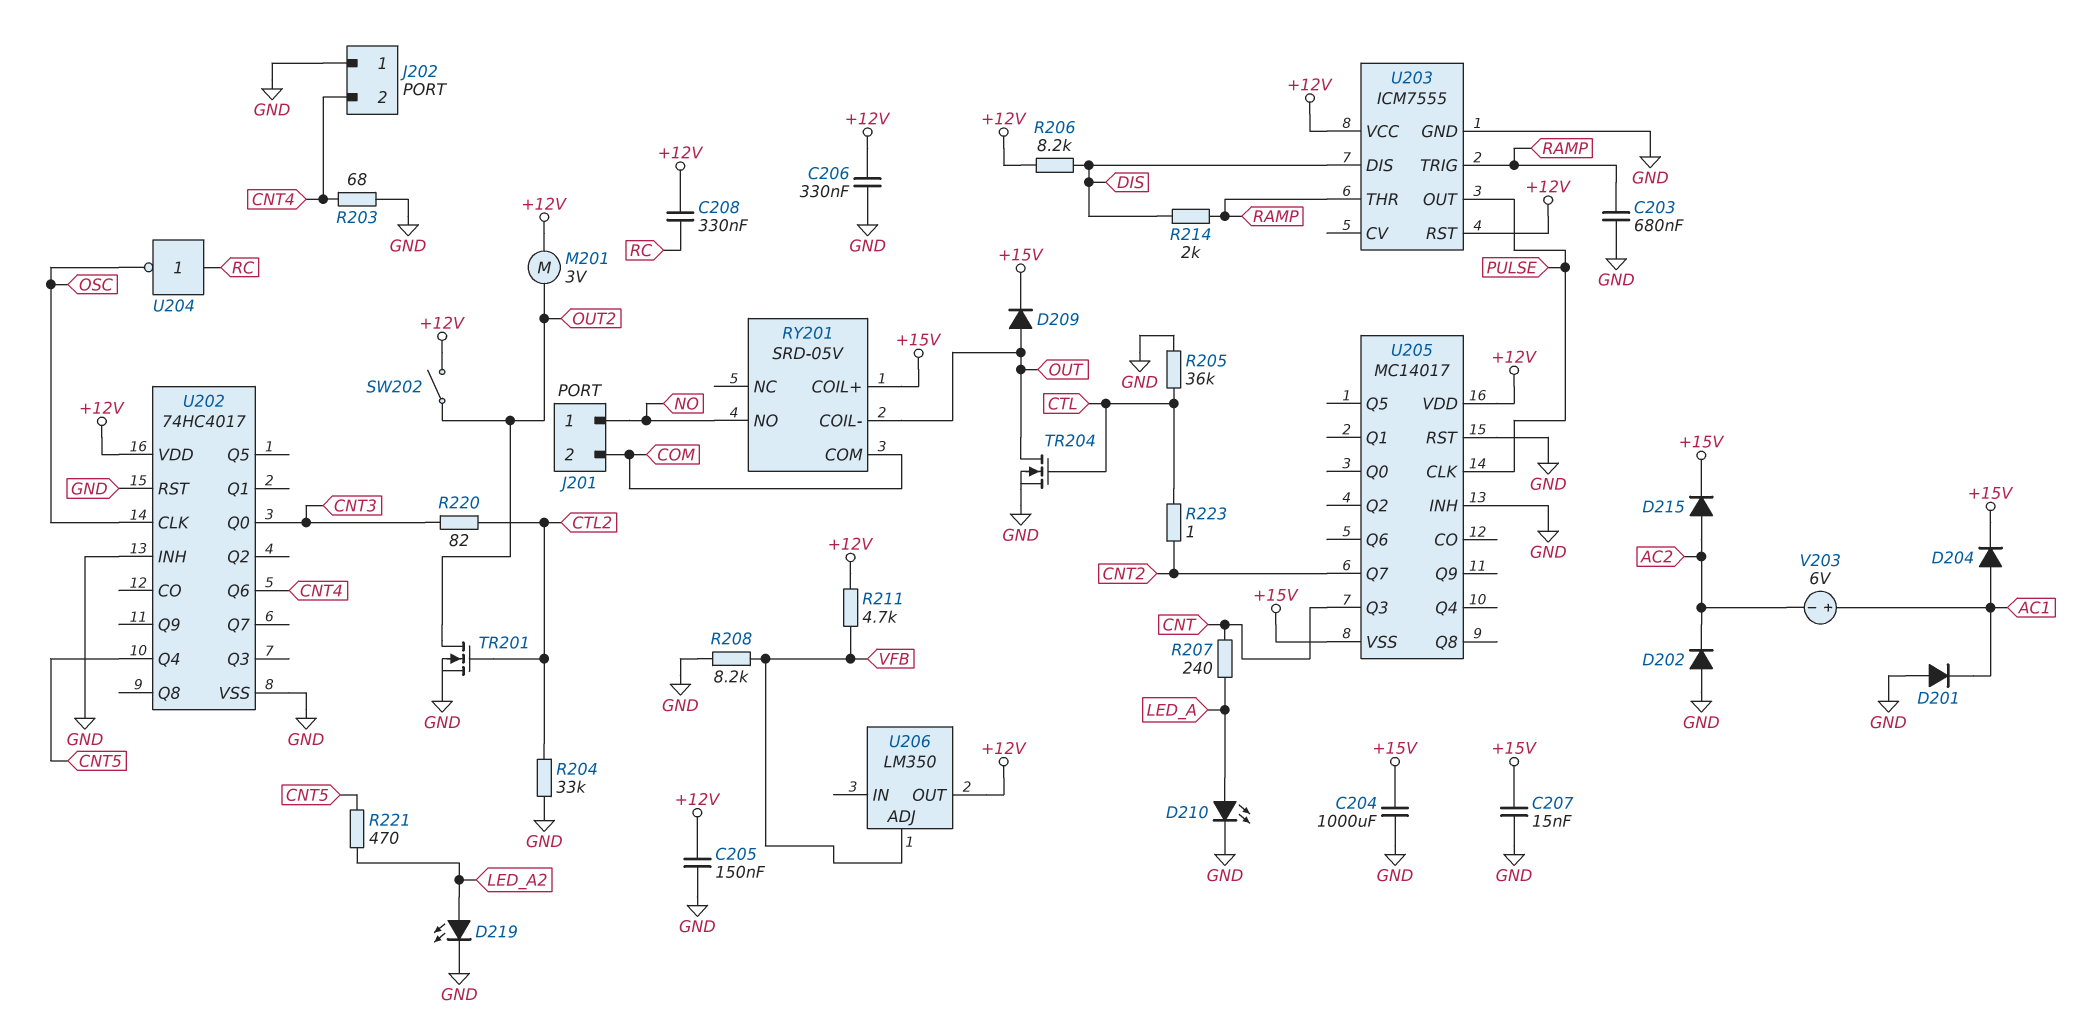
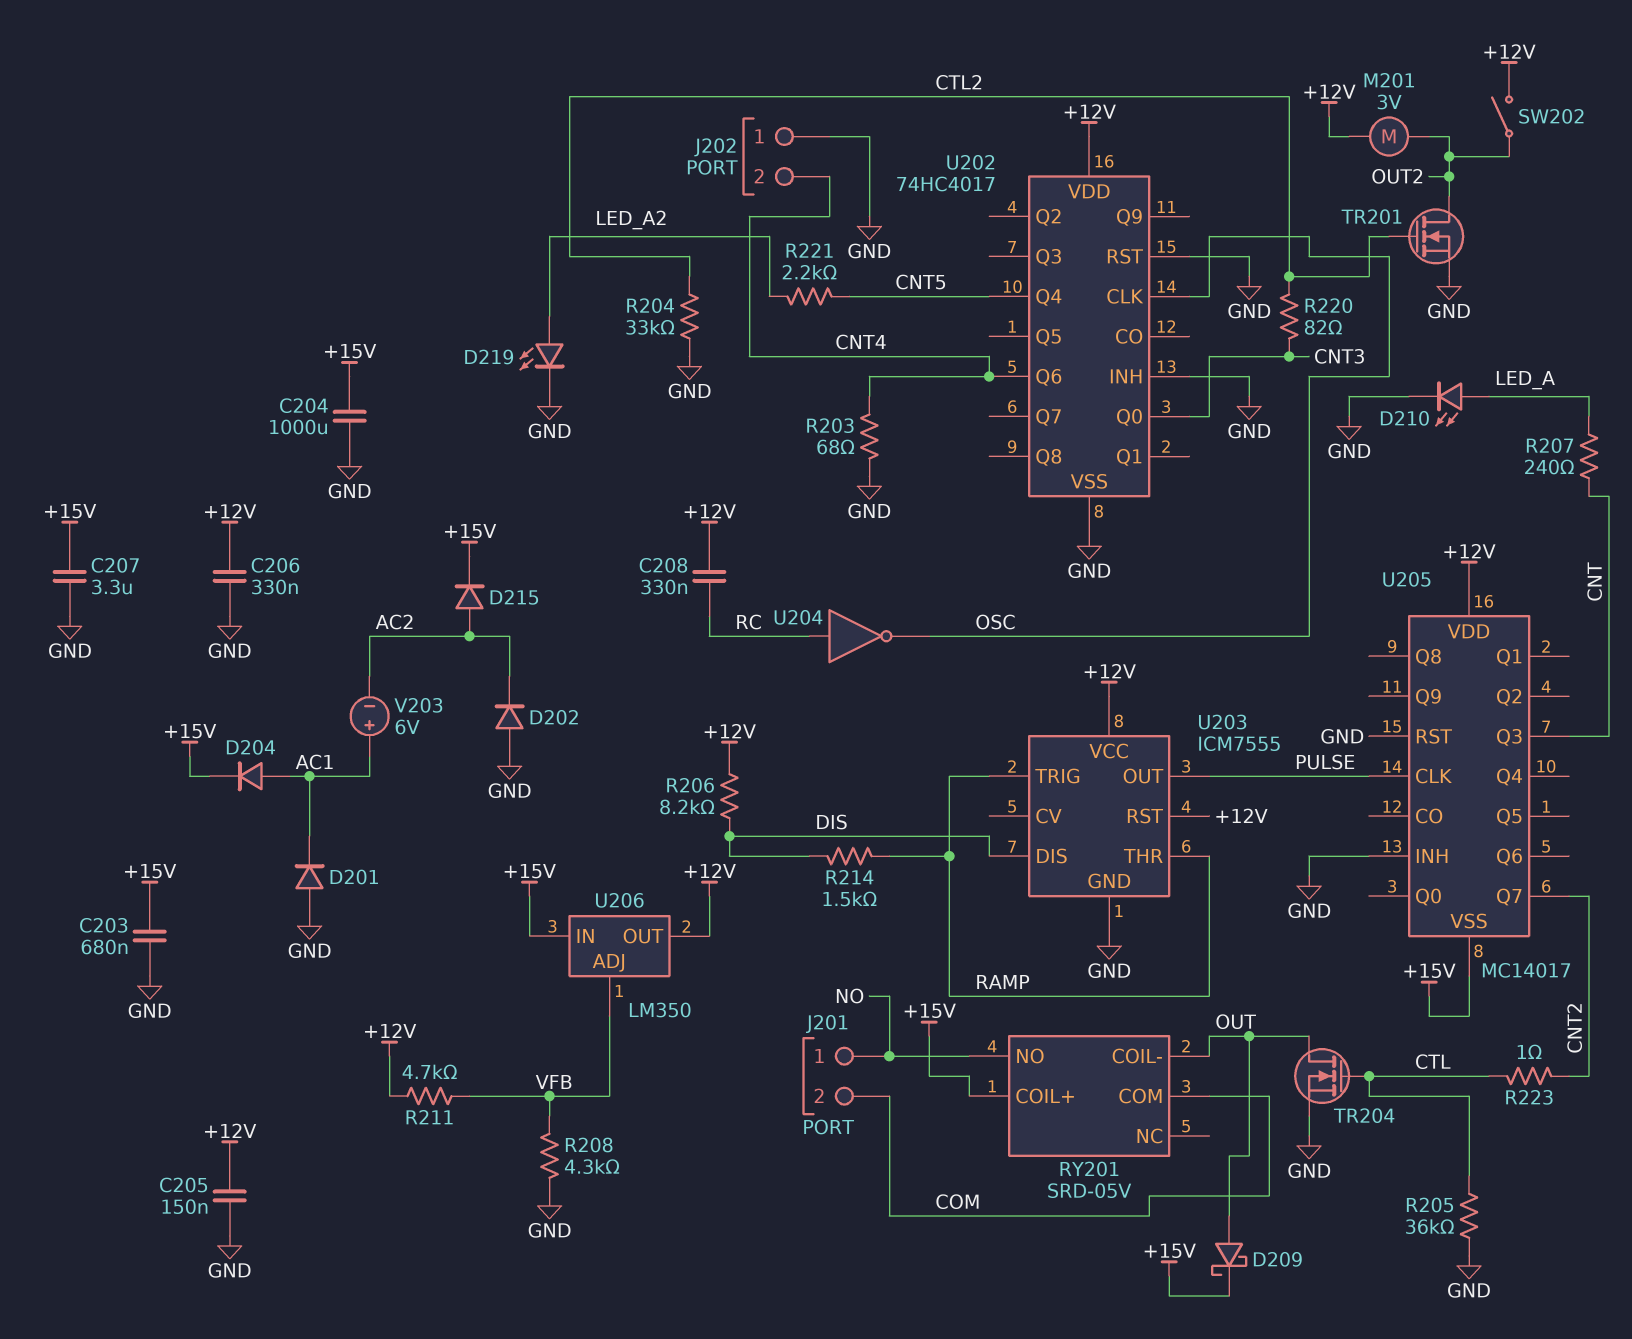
C203: 680nF (GND, RAMP) -> 680nF (+15V, GND)
C207: 15nF (+15V, GND) -> 3.3uF (+15V, GND)
D209: diode (A OUT, K +15V) -> schottky (A OUT, K +15V)
R208: 8.2k (GND, VFB) -> 4.3k (GND, VFB)
R214: 2k (DIS, RAMP) -> 1.5k (DIS, RAMP)
R221: 470 (CNT5, LED_A2) -> 2.2k (CNT5, LED_A2)
U206 pin IN: none -> +15V

